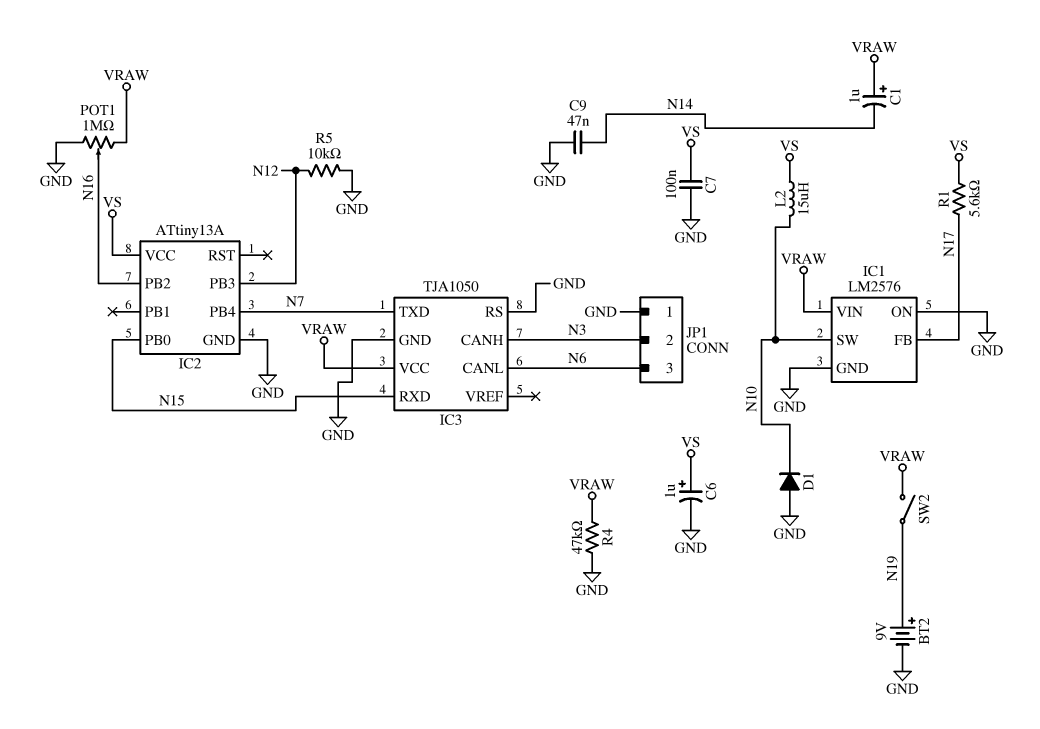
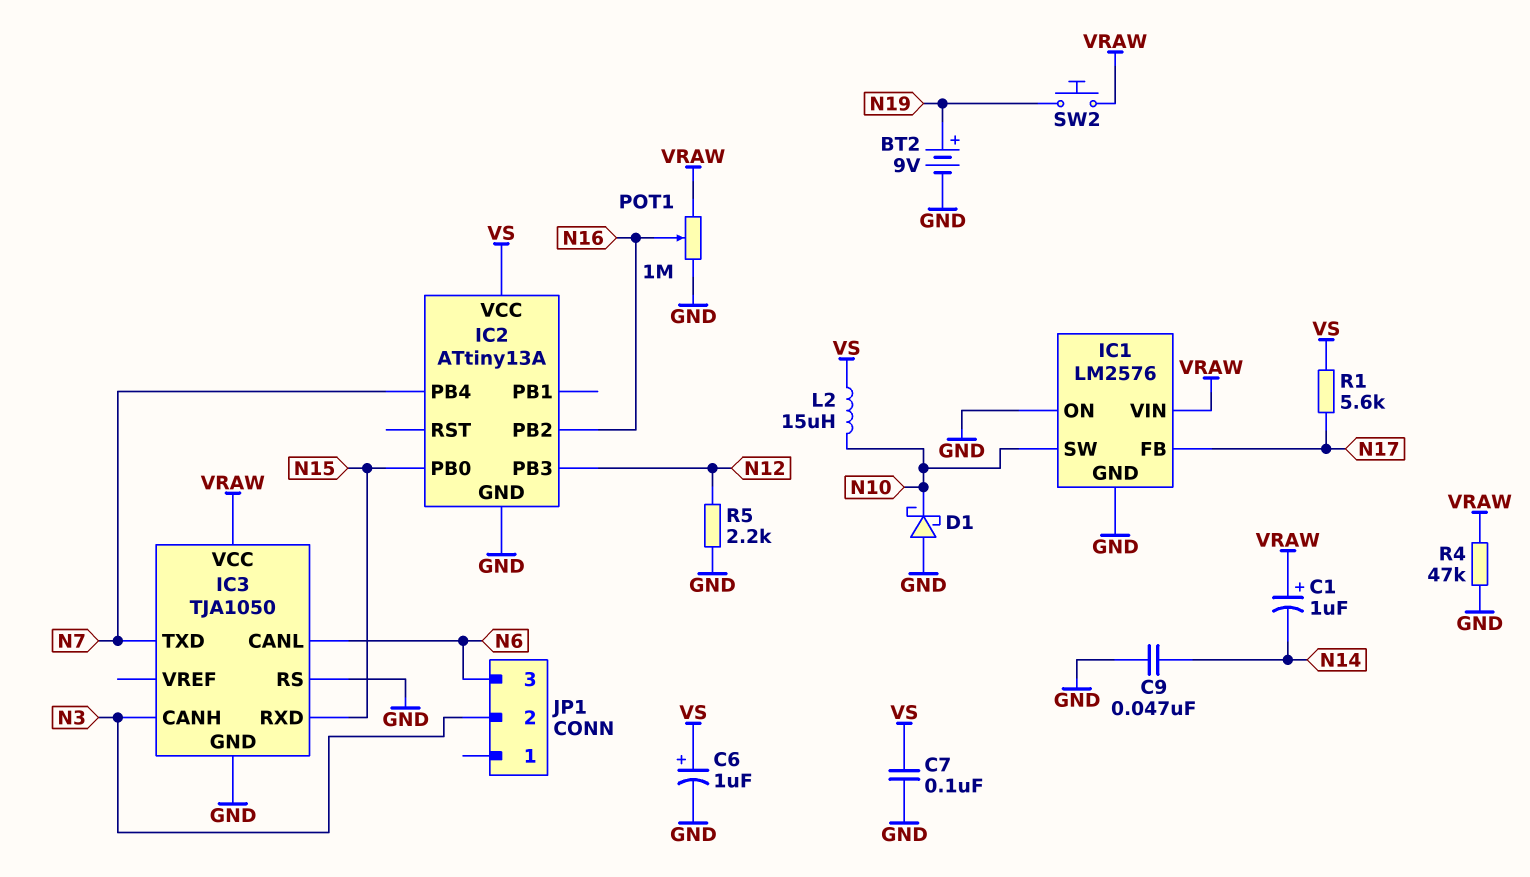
D1: diode (A GND, K N10) -> schottky (A GND, K N10)
JP1 pin 1: GND -> none
R5: 10k (GND, N12) -> 2.2k (GND, N12)
SW2: switch (N19, VRAW) -> button (N19, VRAW)

